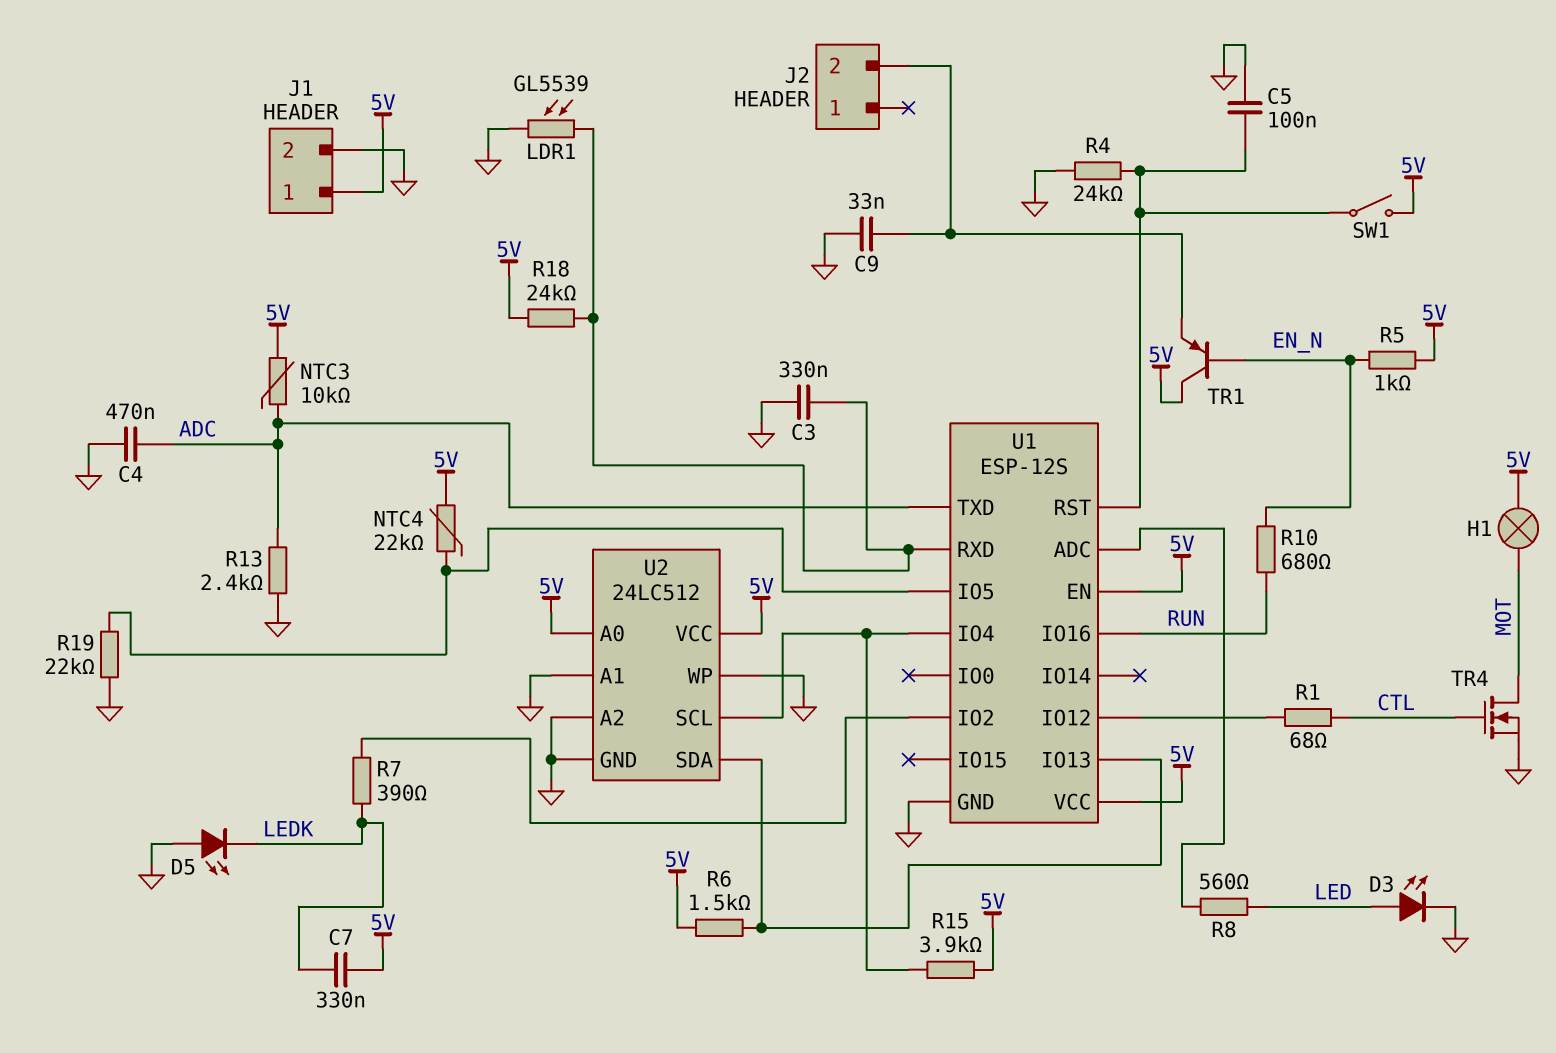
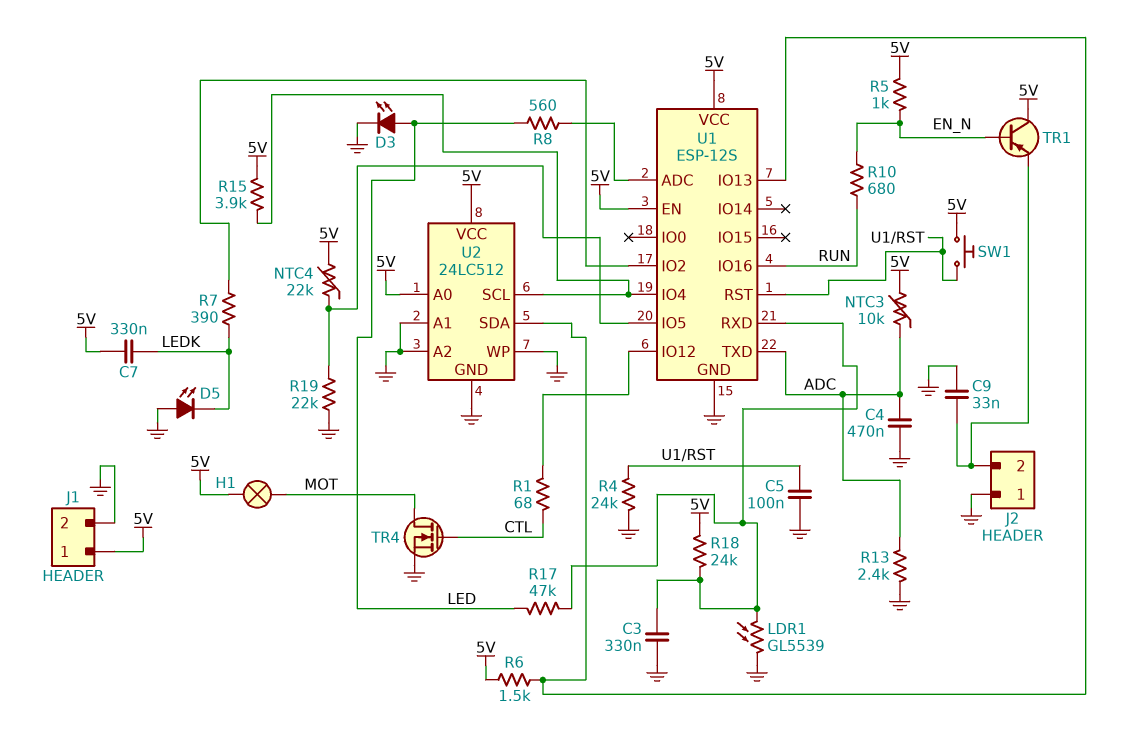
J2 pin 1: none -> GND
R17: none -> 47k (LED, U1/RXD)
SW1: switch (5V, U1/RST) -> button (5V, U1/RST)

